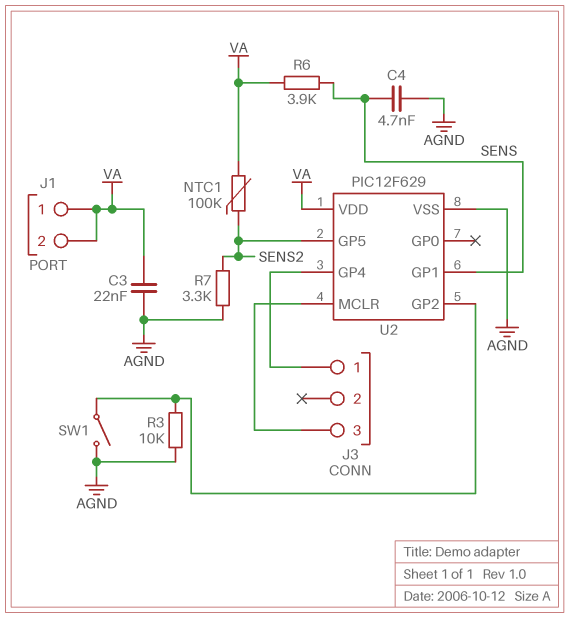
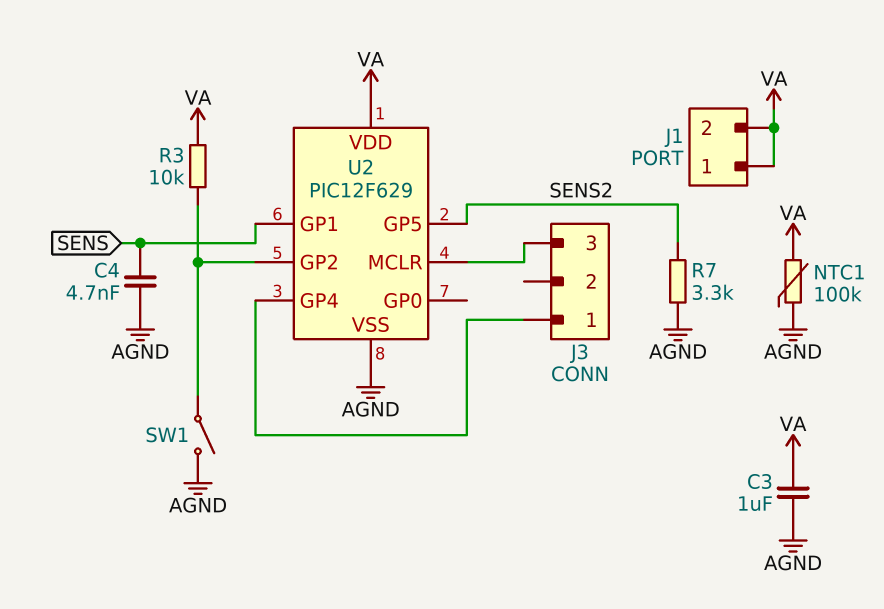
C3: 22nF (AGND, VA) -> 1uF (AGND, VA)
NTC1: 100k (SENS2, VA) -> 100k (AGND, VA)
R3: 10k (AGND, U2/GP2) -> 10k (U2/GP2, VA)
R6: 3.9k (SENS, VA) -> none

